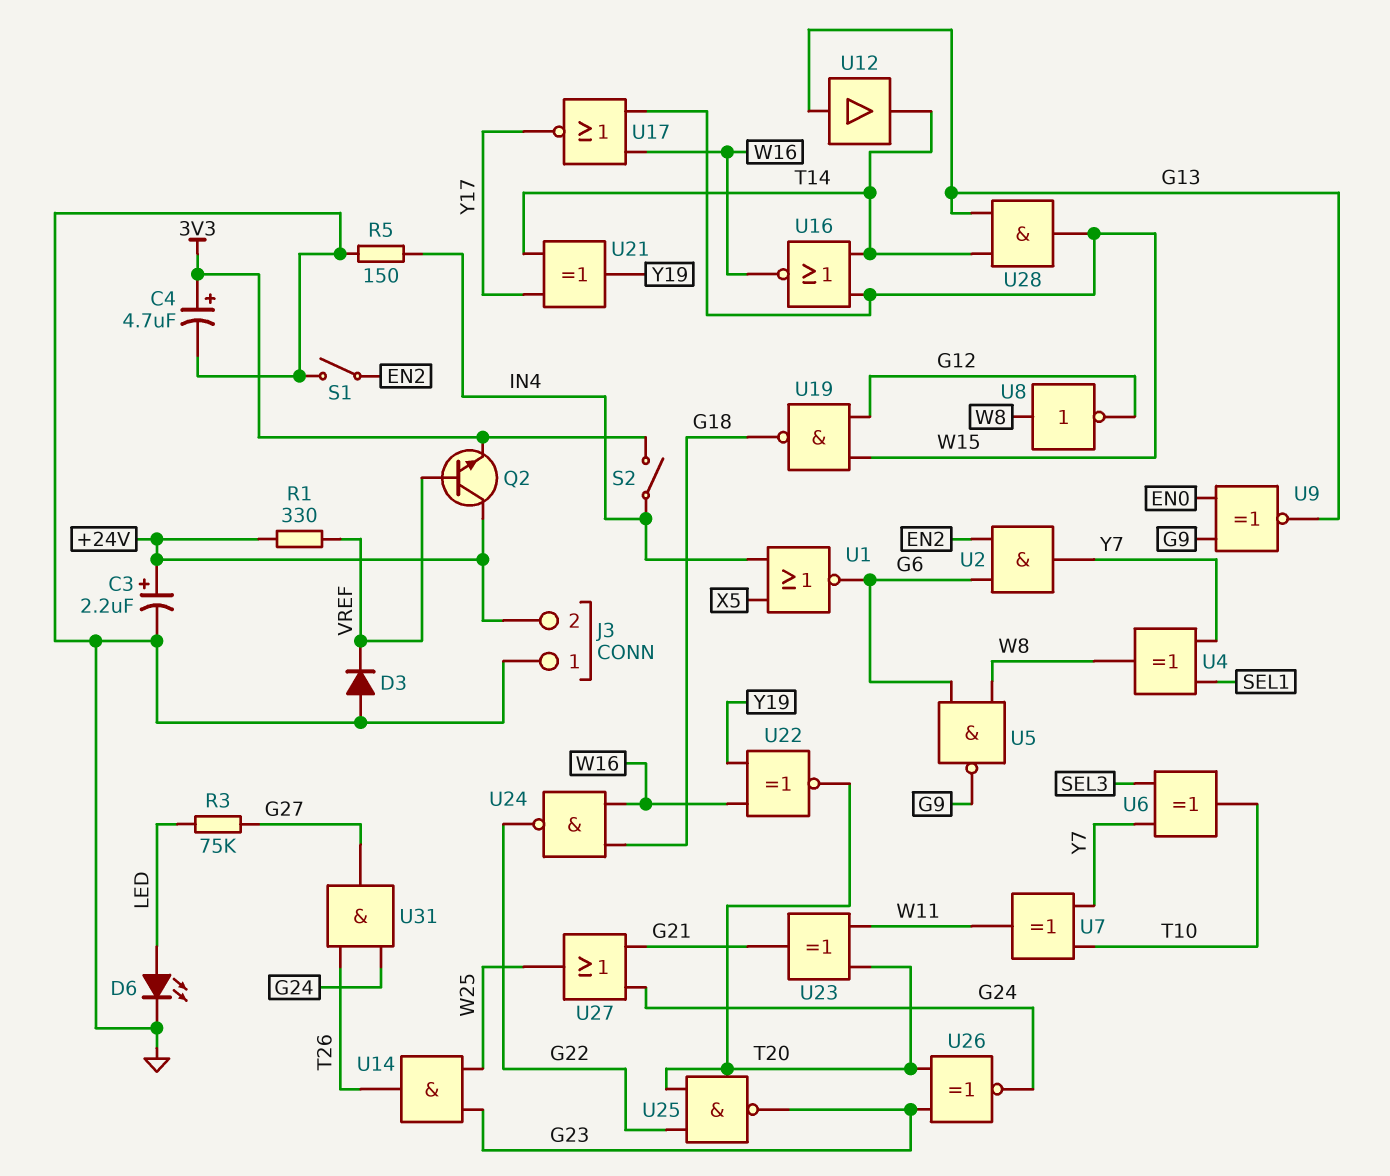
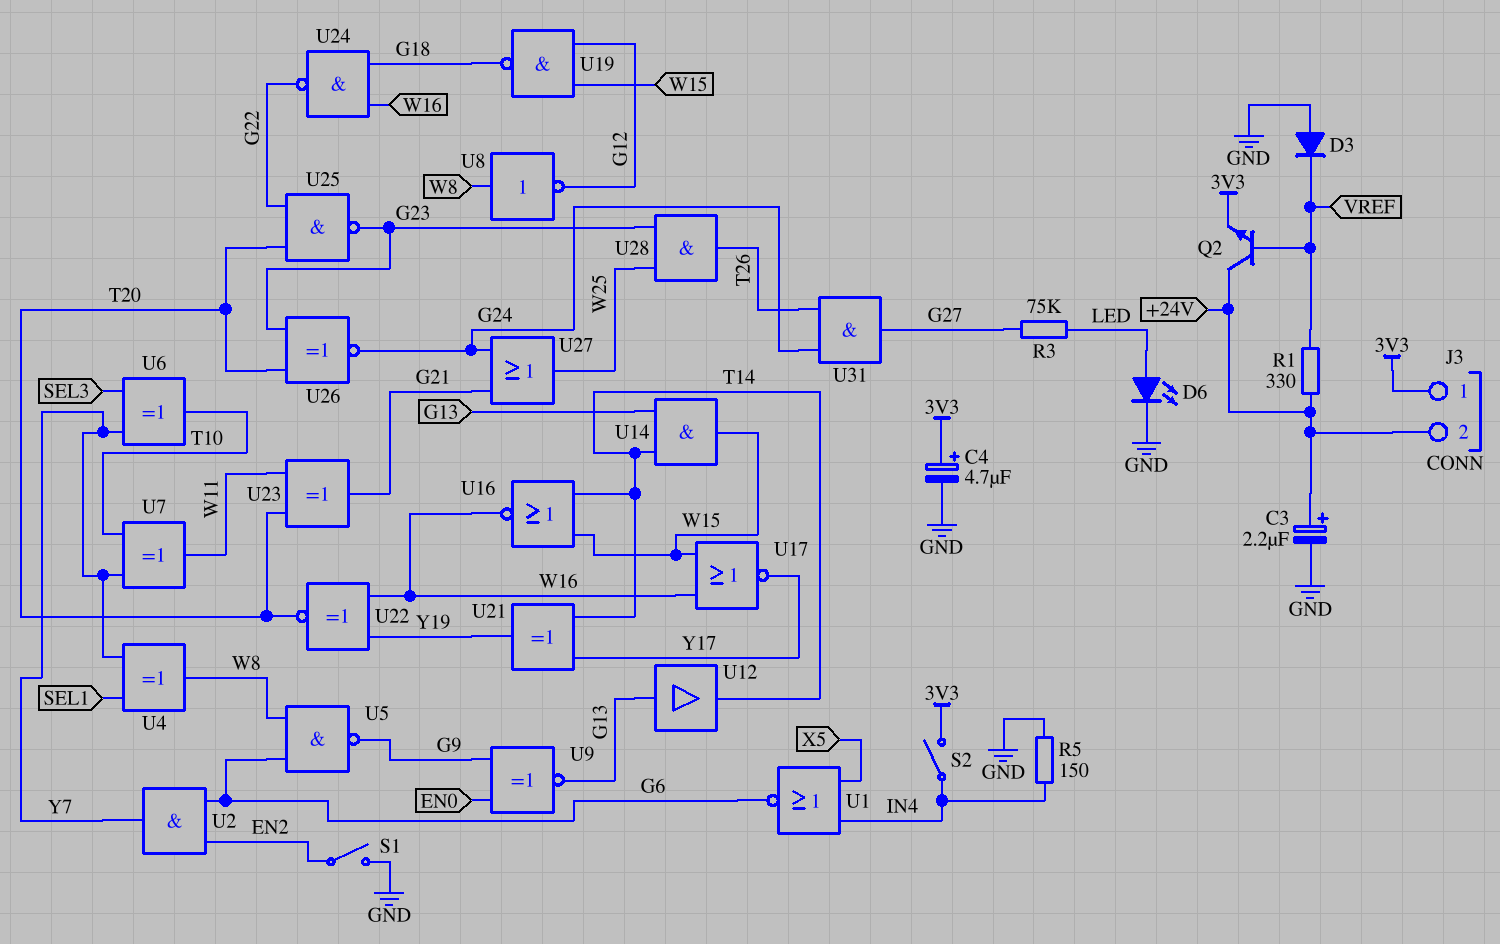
J3 pin 1: GND -> 3V3
U14: AND (in G23, in W25, out T26) -> AND (in G13, in T14, out W15)
U28: AND (in G13, in T14, out W15) -> AND (in G23, in W25, out T26)

